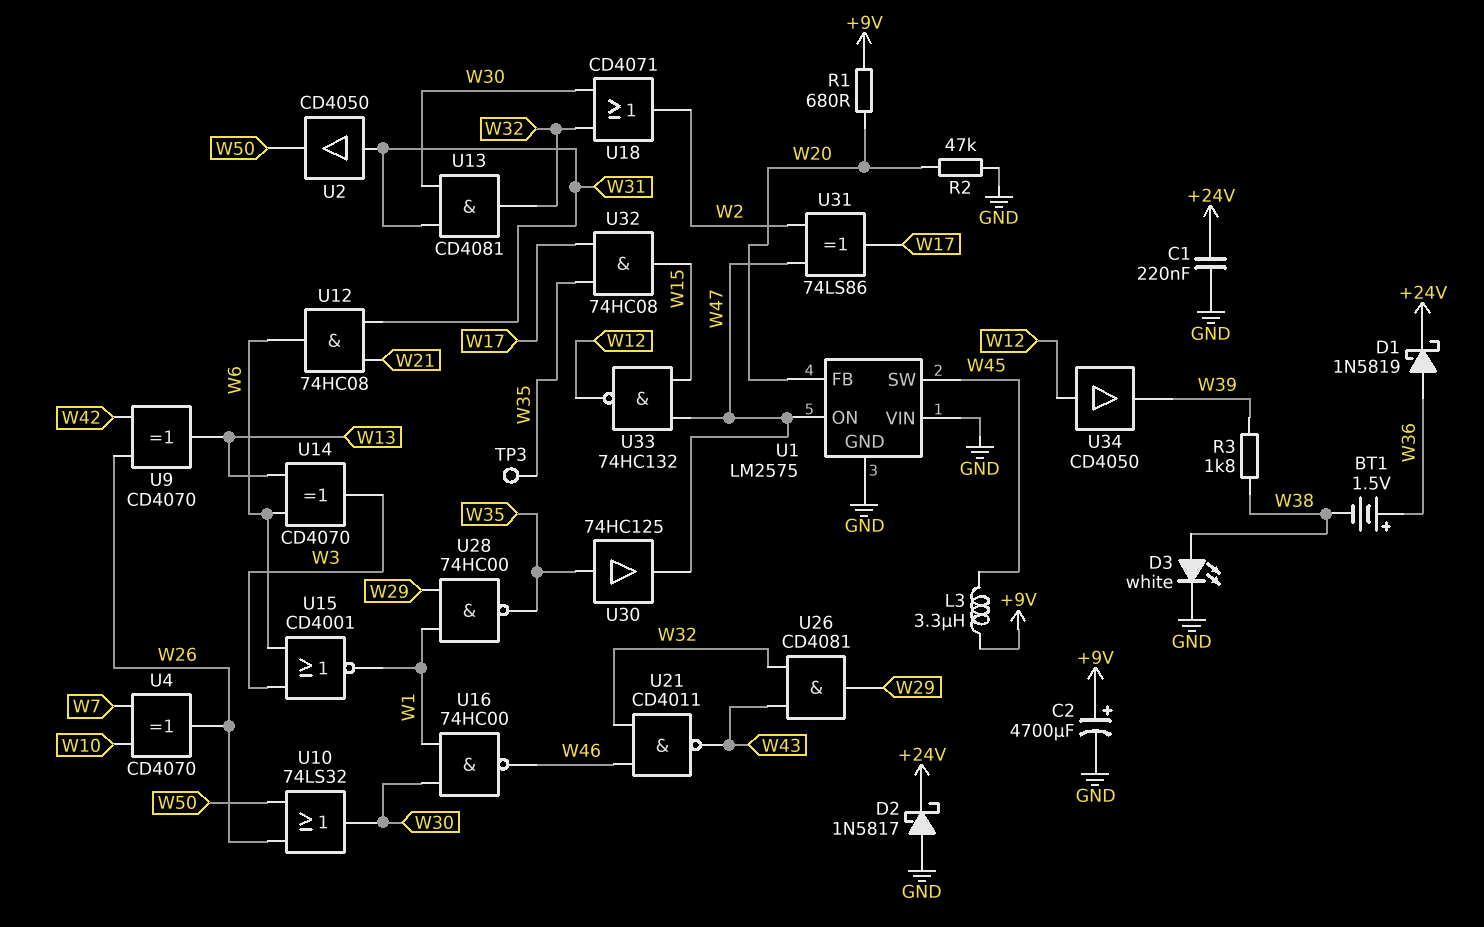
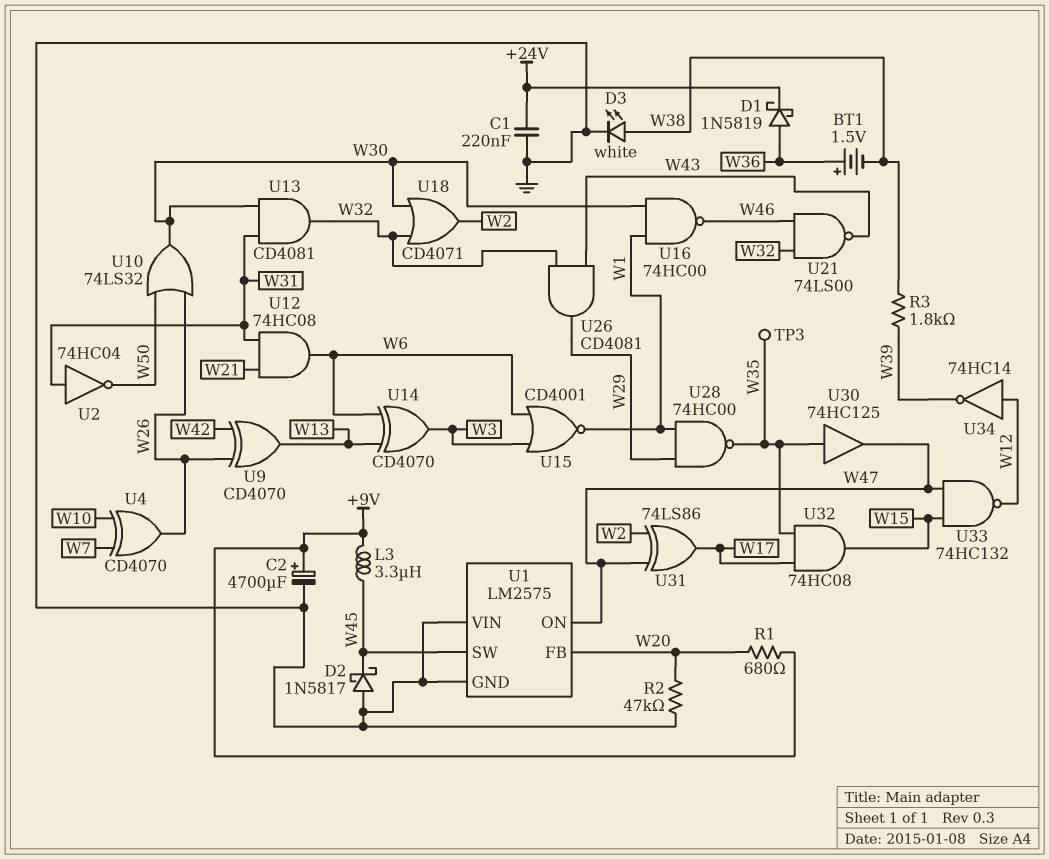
D2: schottky 1N5817 (A GND, K +24V) -> schottky 1N5817 (A GND, K W45)
U2: buffer CD4050 (in W31, out W50) -> NOT 74HC04 (in W31, out W50)
U21: NAND CD4011 (in W32, in W46, out W43) -> NAND 74LS00 (in W32, in W46, out W43)
U34: buffer CD4050 (in W12, out W39) -> NOT 74HC14 (in W12, out W39)

